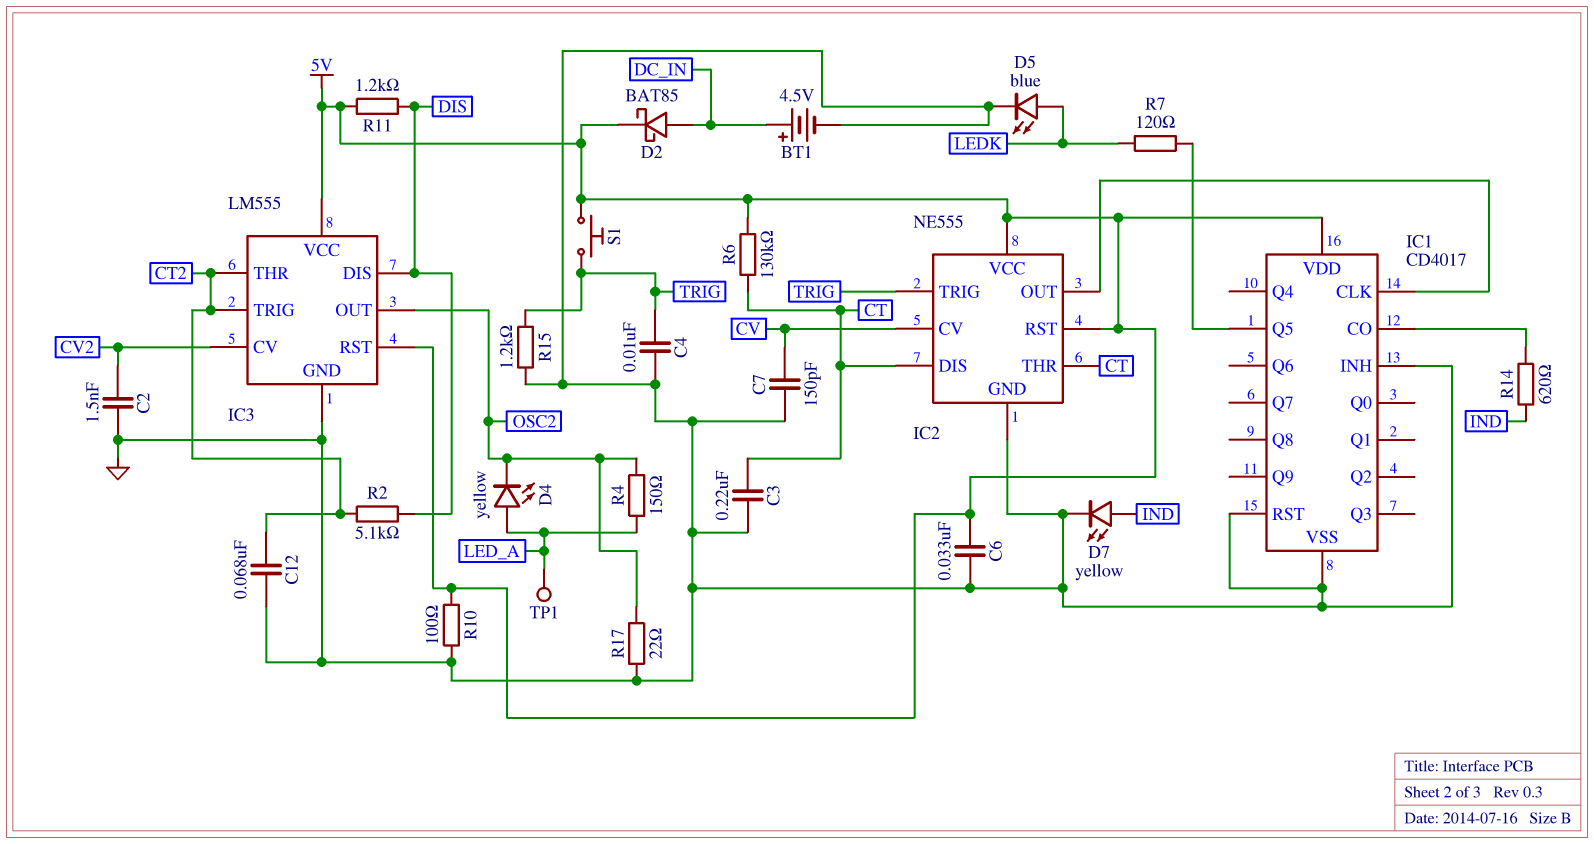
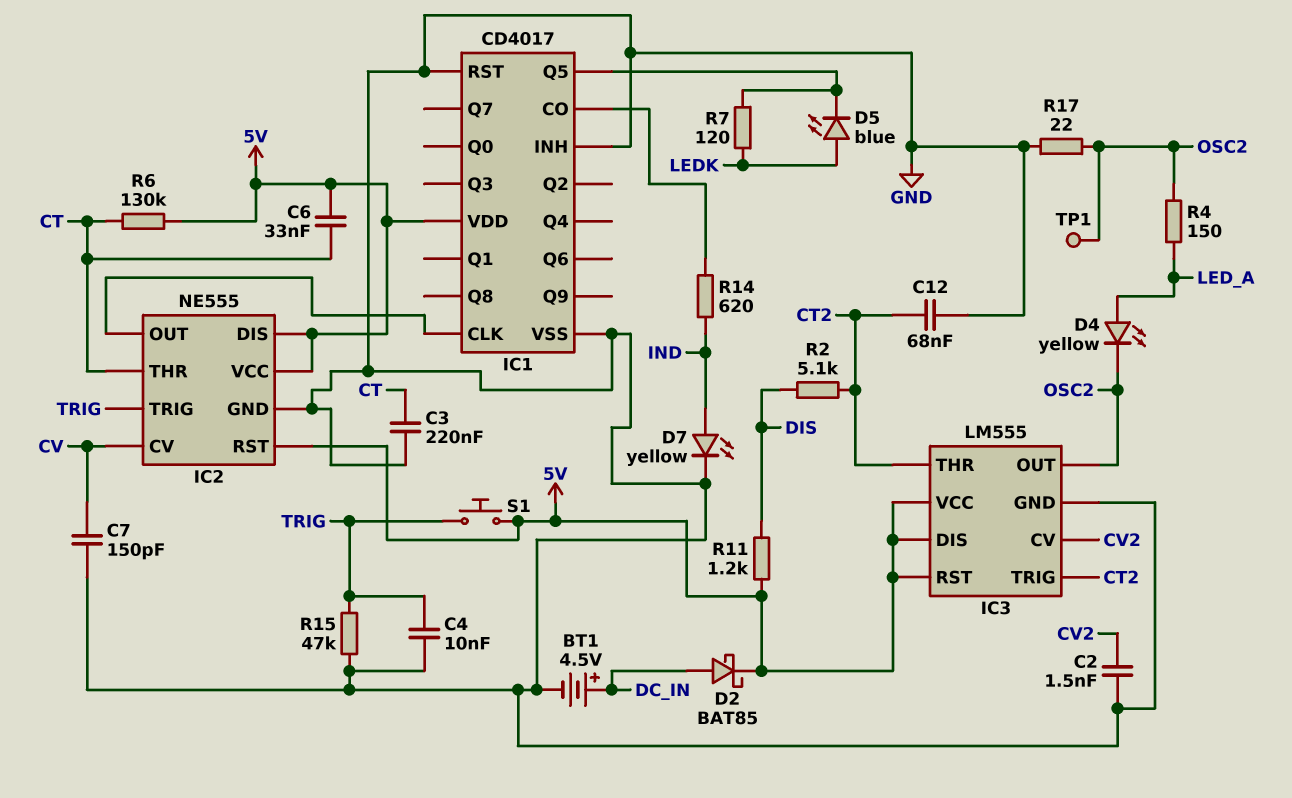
C6: 33nF (5V, GND) -> 33nF (5V, CT)
D5: LED blue (A LEDK, K GND) -> LED blue (A LEDK, K IC1/Q5)
IC2 pin DIS: CT -> 5V
IC3 pin DIS: DIS -> 5V
R10: 100 (5V, GND) -> none
R15: 1.2k (GND, TRIG) -> 47k (GND, TRIG)
TP1: test point (LED_A) -> test point (OSC2)

